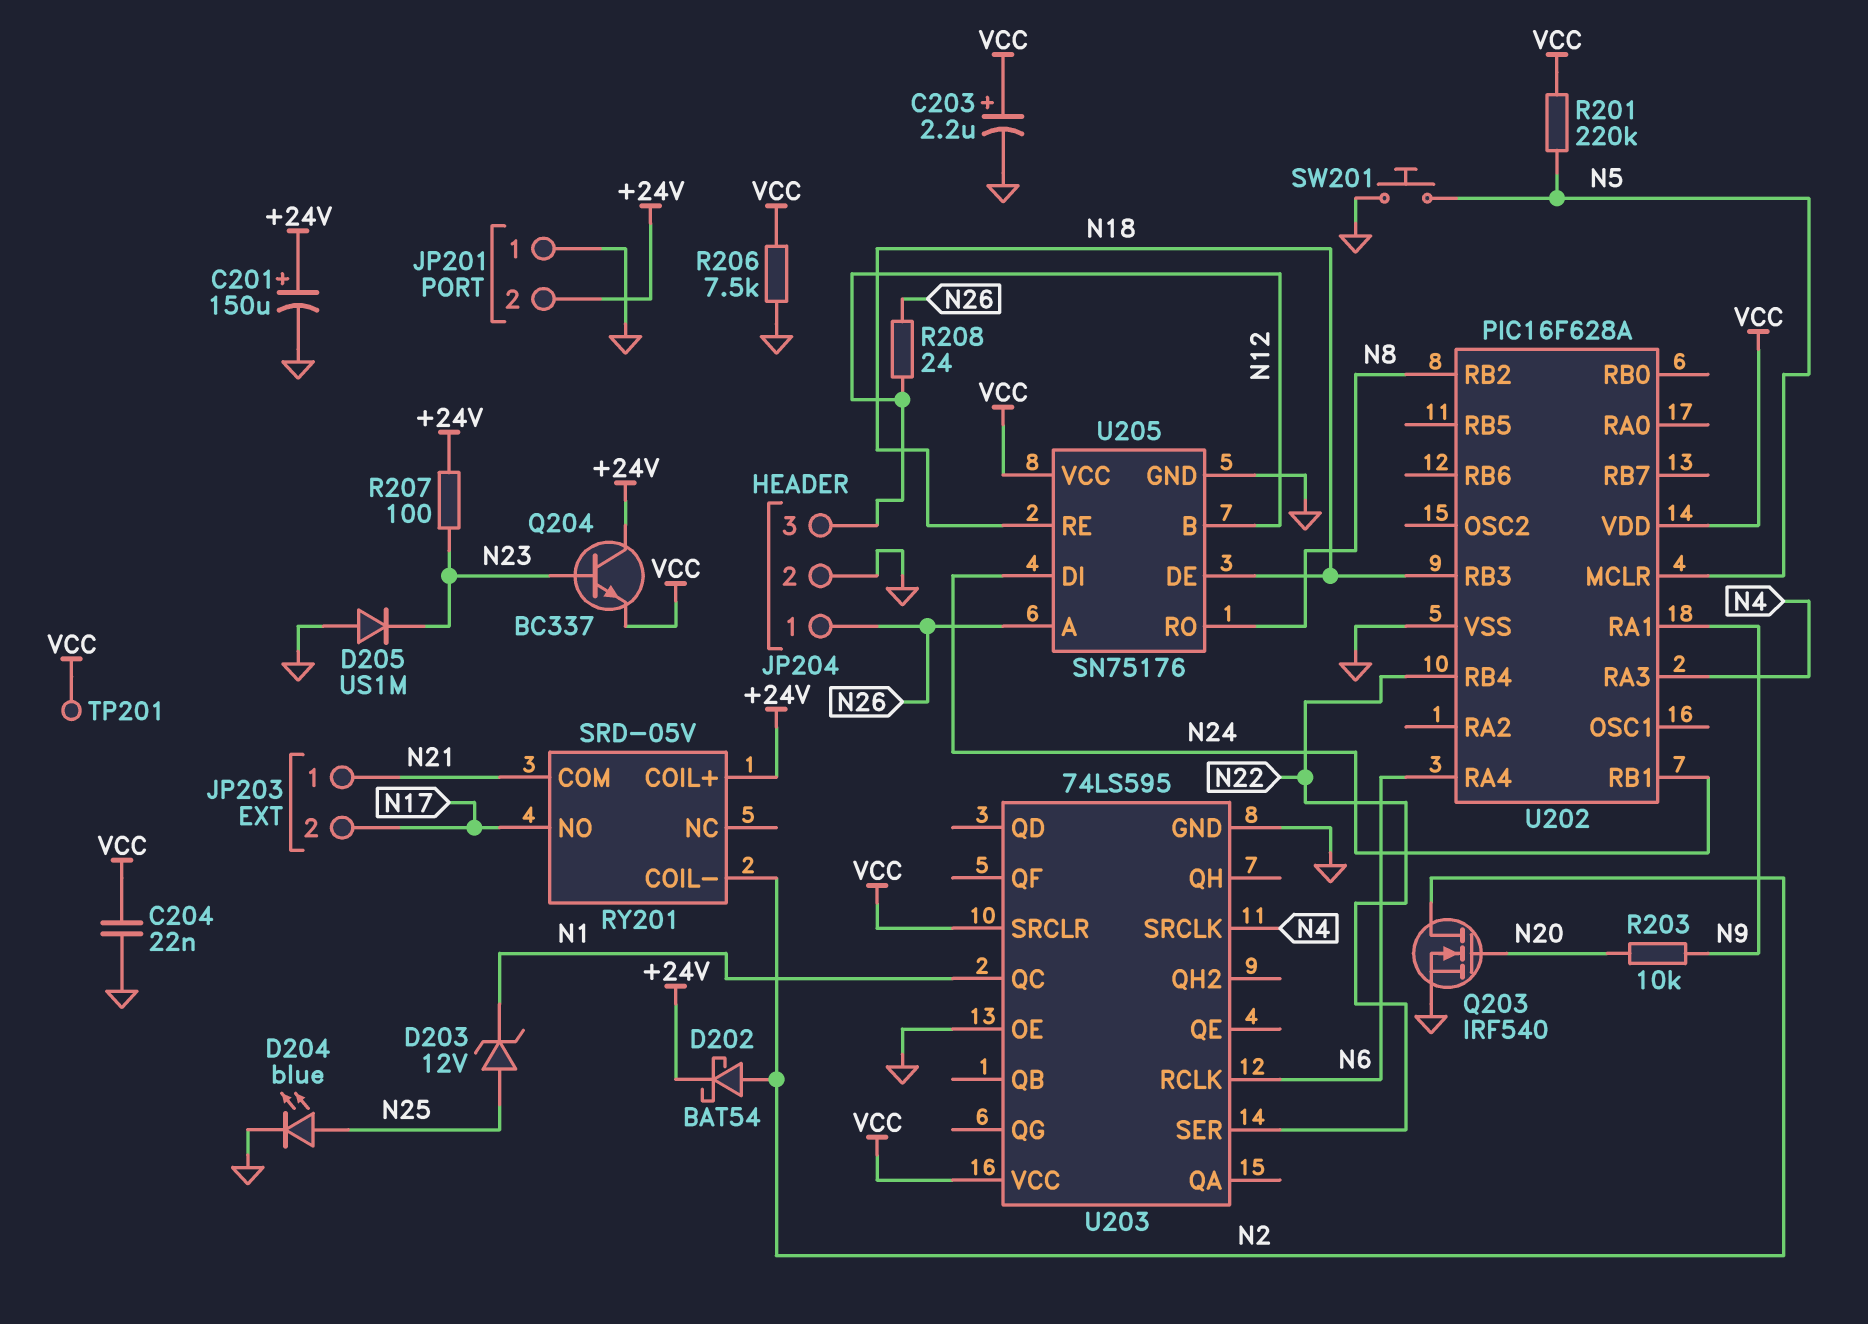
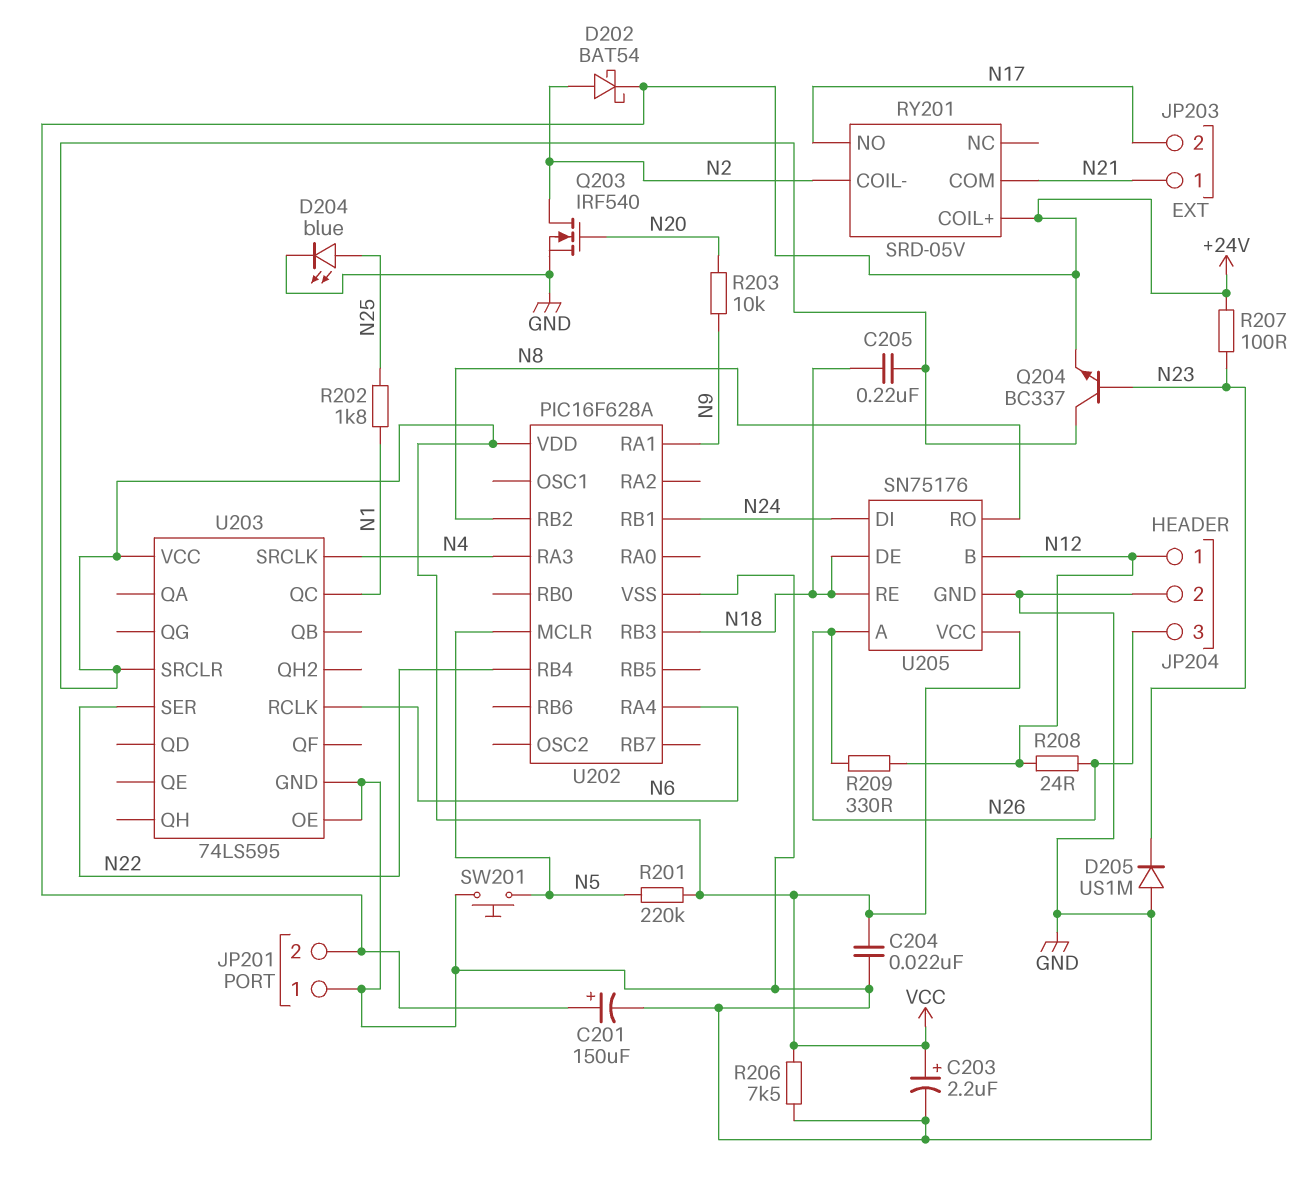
C205: none -> 220nF (N18, VCC)
D203: zener 12V (A N25, K N1) -> none
JP204 pin 1: N26 -> N12
JP204 pin 3: N12 -> N26
Q204: NPN BC337 (B N23, C +24V, E VCC) -> NPN BC337 (B N23, C VCC, E +24V)
R202: none -> 1.8k (N1, N25)
R209: none -> 330 (N12, N26)
TP201: test point (VCC) -> none

